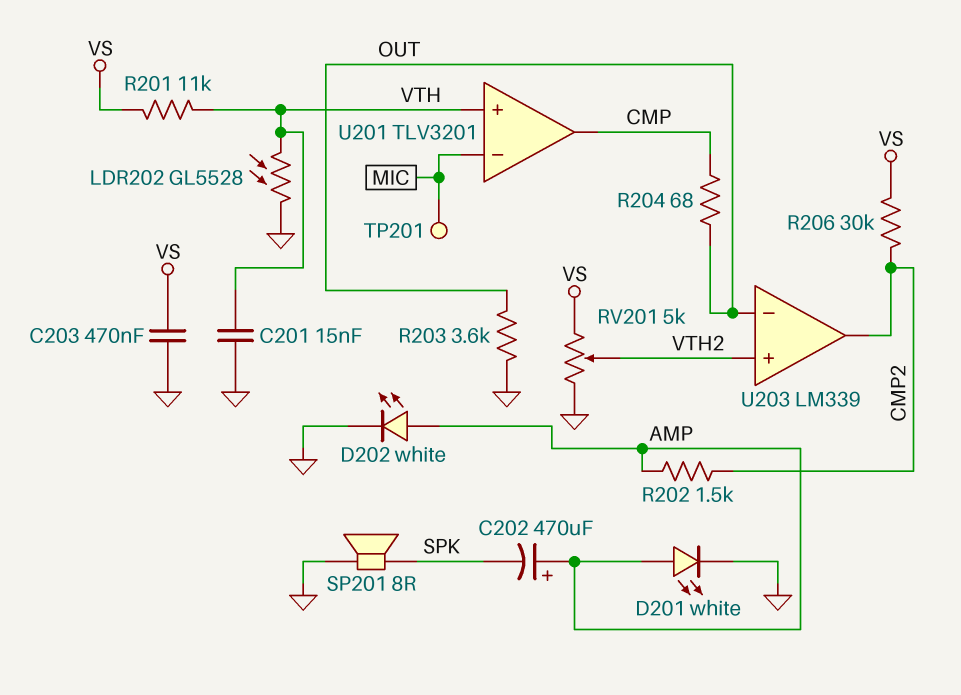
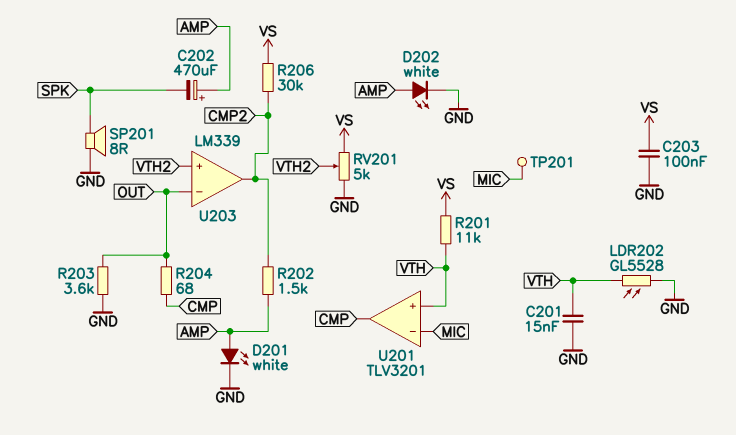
C203: 470nF (GND, VS) -> 100nF (GND, VS)

